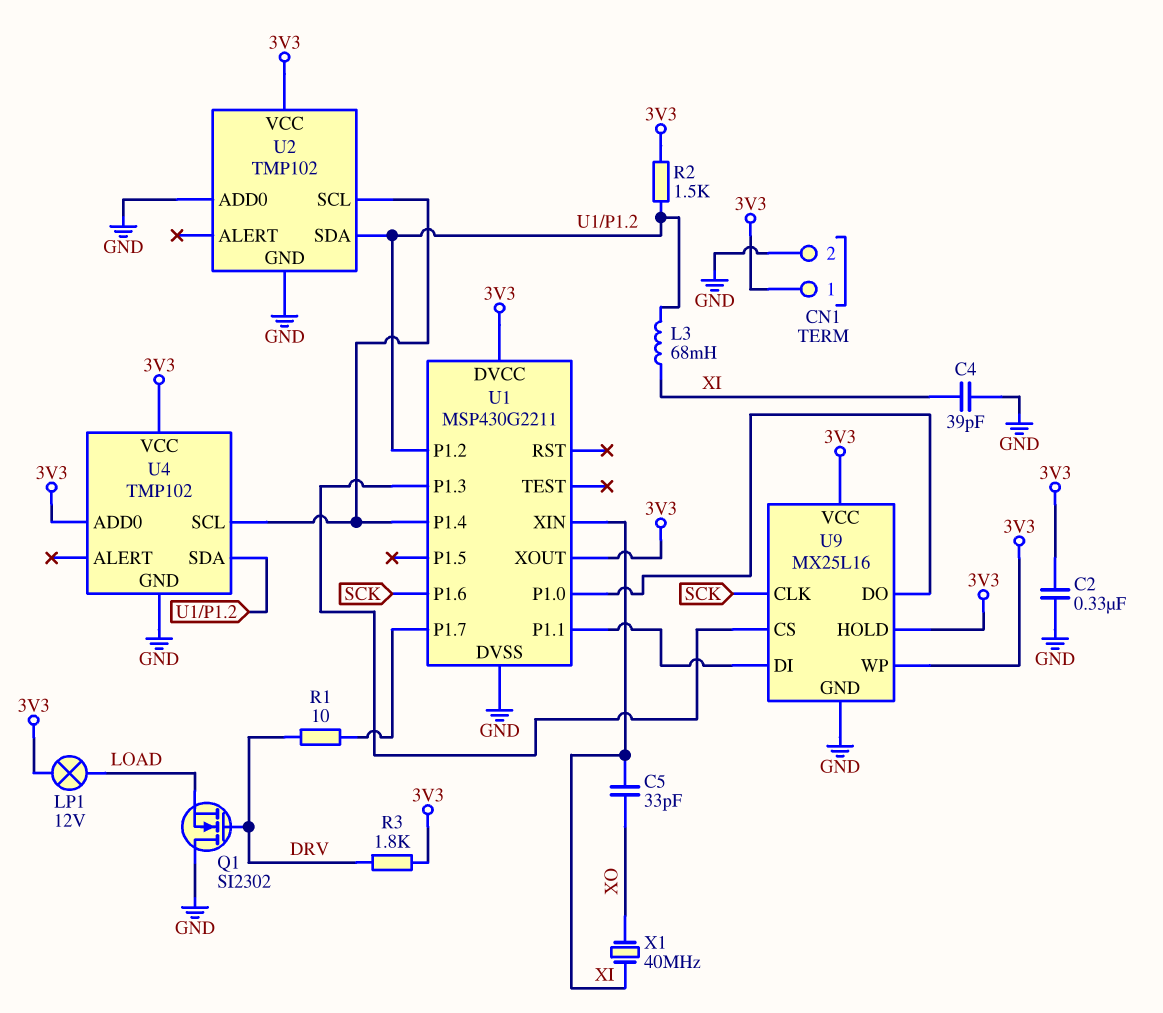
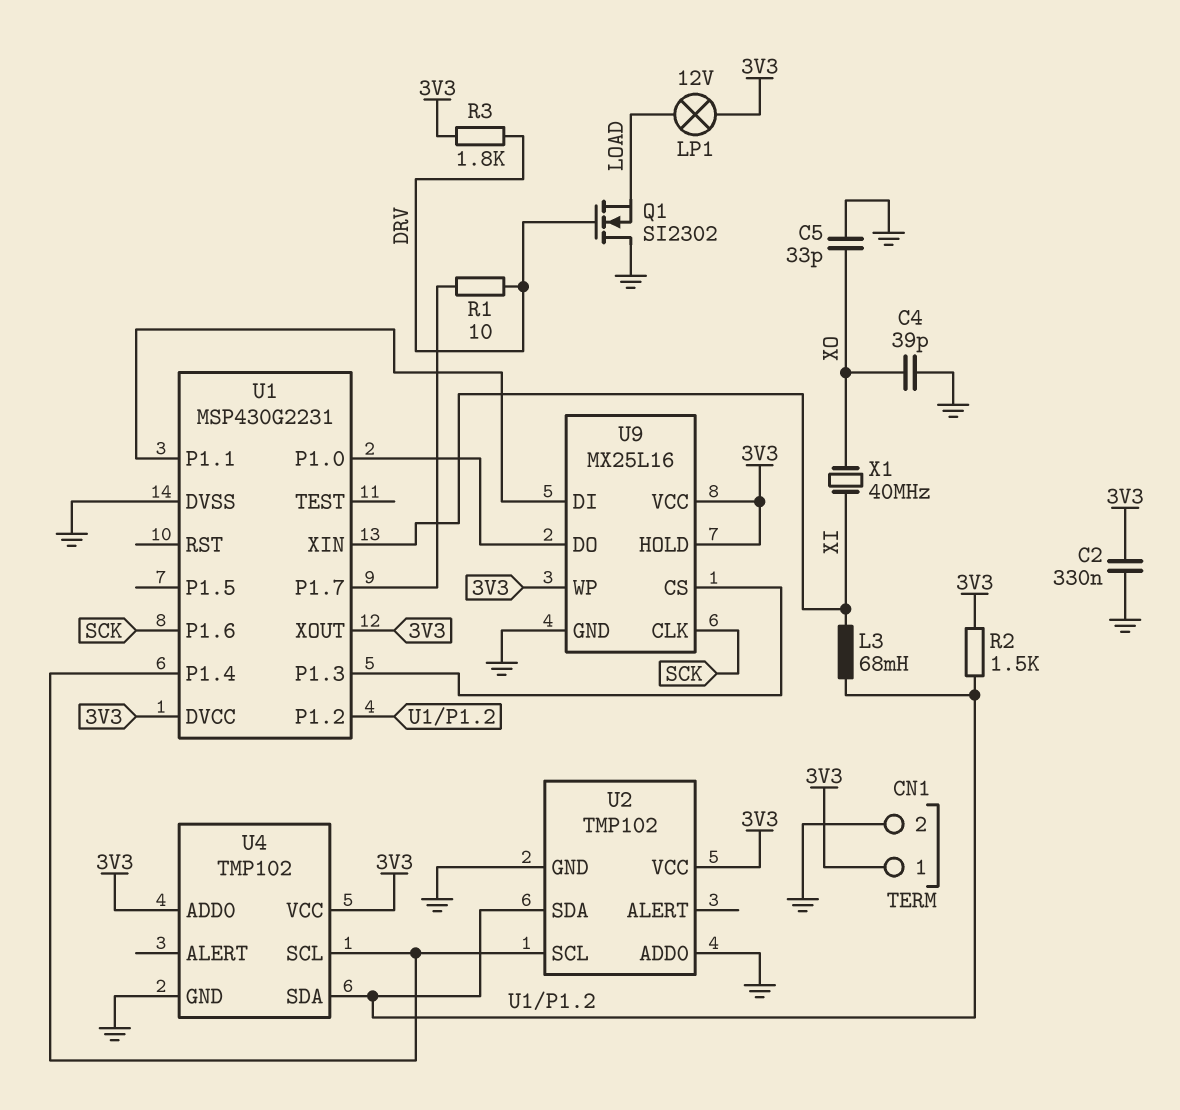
C4: 39pF (GND, XI) -> 39pF (GND, XO)
C5: 33pF (XI, XO) -> 33pF (GND, XO)
U1: MSP430G2211 -> MSP430G2231

